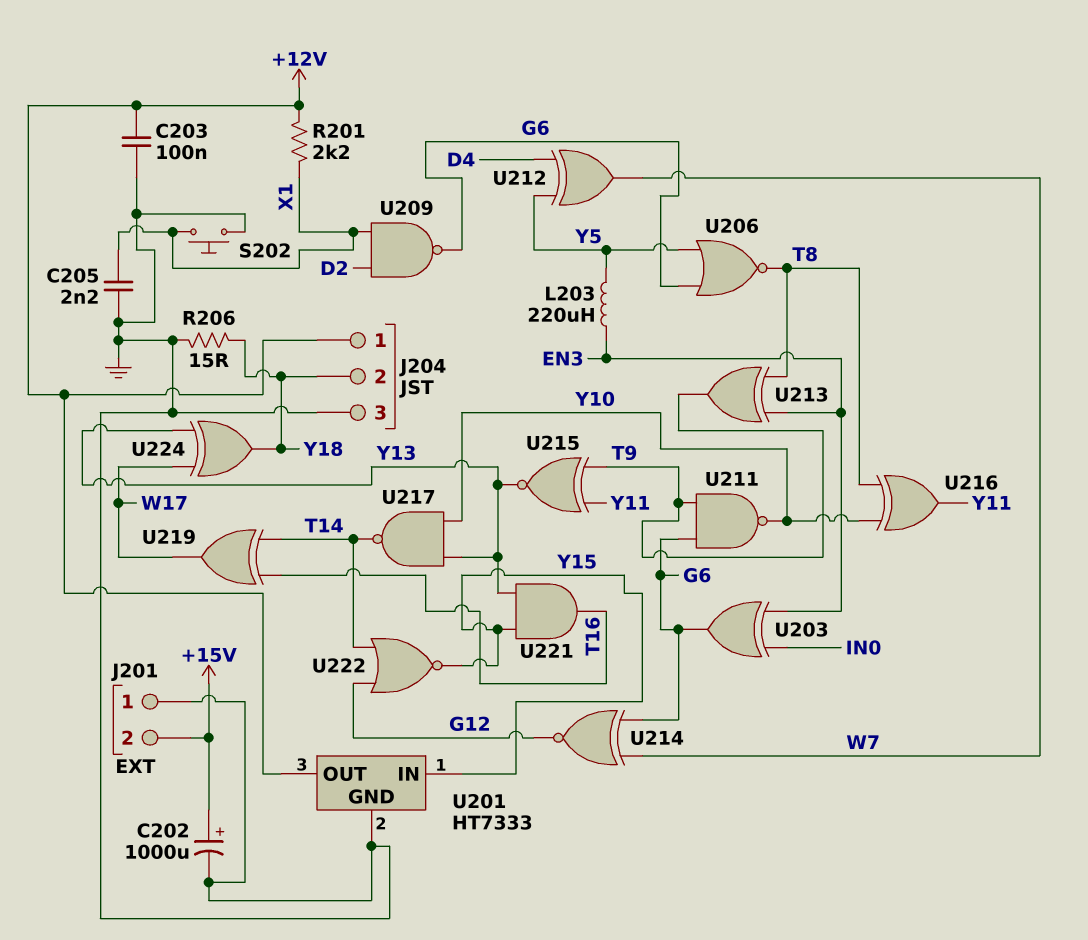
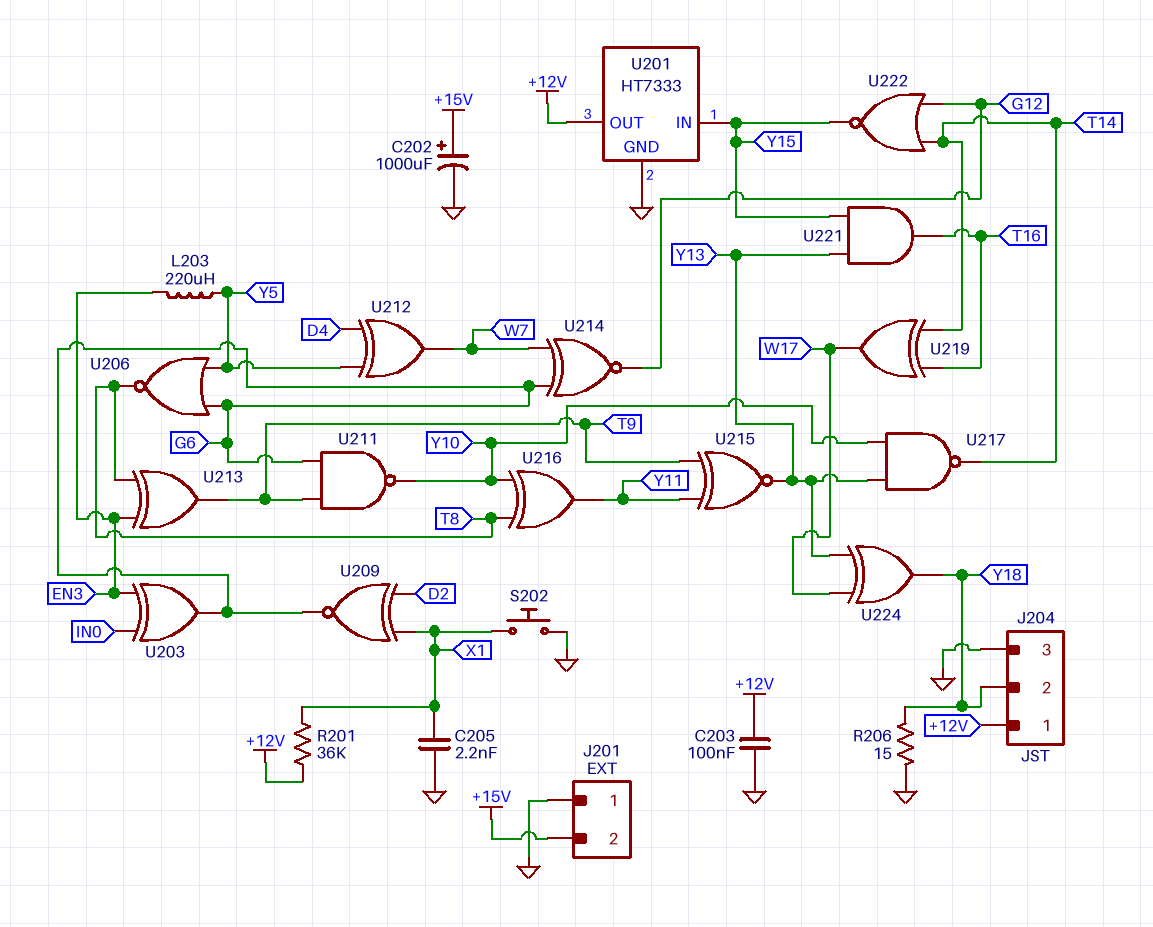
R201: 2.2k (+12V, X1) -> 36k (+12V, X1)
U209: NAND (in D2, in X1, out G6) -> XNOR (in D2, in X1, out G6)

